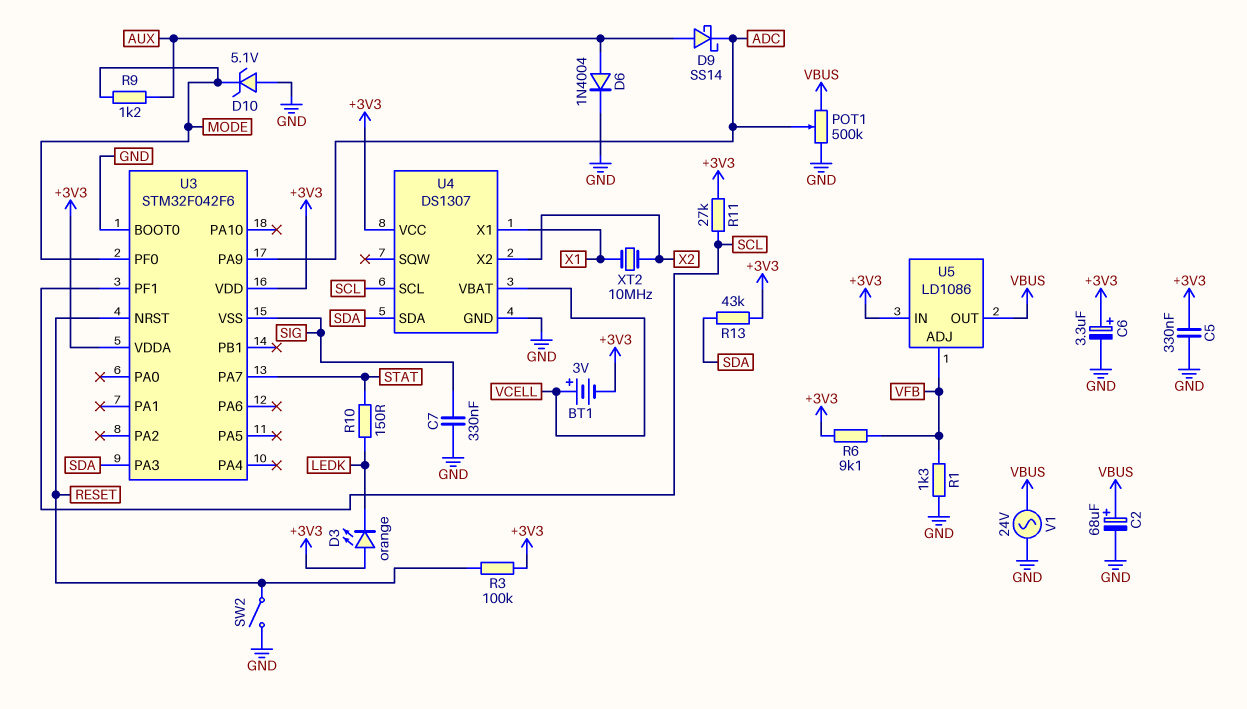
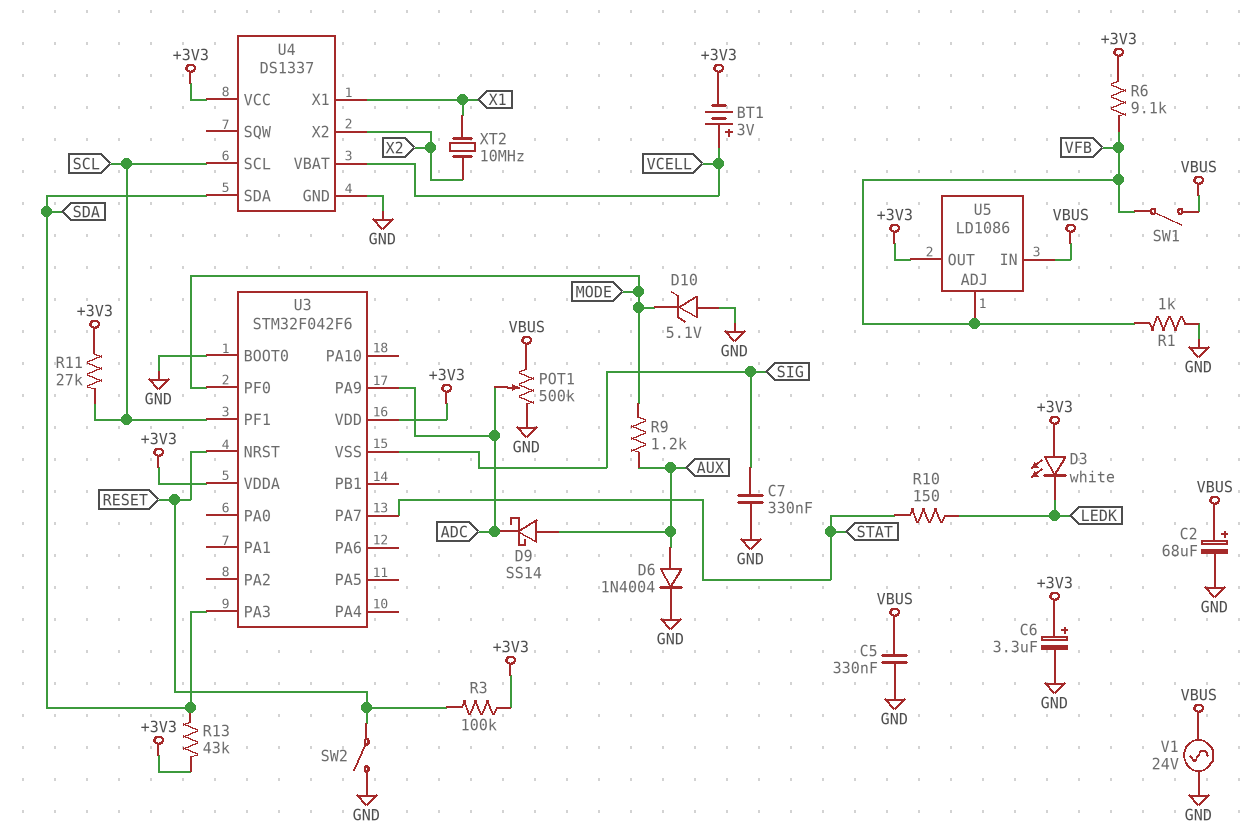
C5: 330nF (+3V3, GND) -> 330nF (GND, VBUS)
D3: LED orange (A +3V3, K LEDK) -> LED white (A +3V3, K LEDK)
R1: 1.3k (GND, VFB) -> 1k (GND, VFB)
SW1: none -> switch (VBUS, VFB)
U4: DS1307 -> DS1337
U5 pin IN: +3V3 -> VBUS
U5 pin OUT: VBUS -> +3V3

